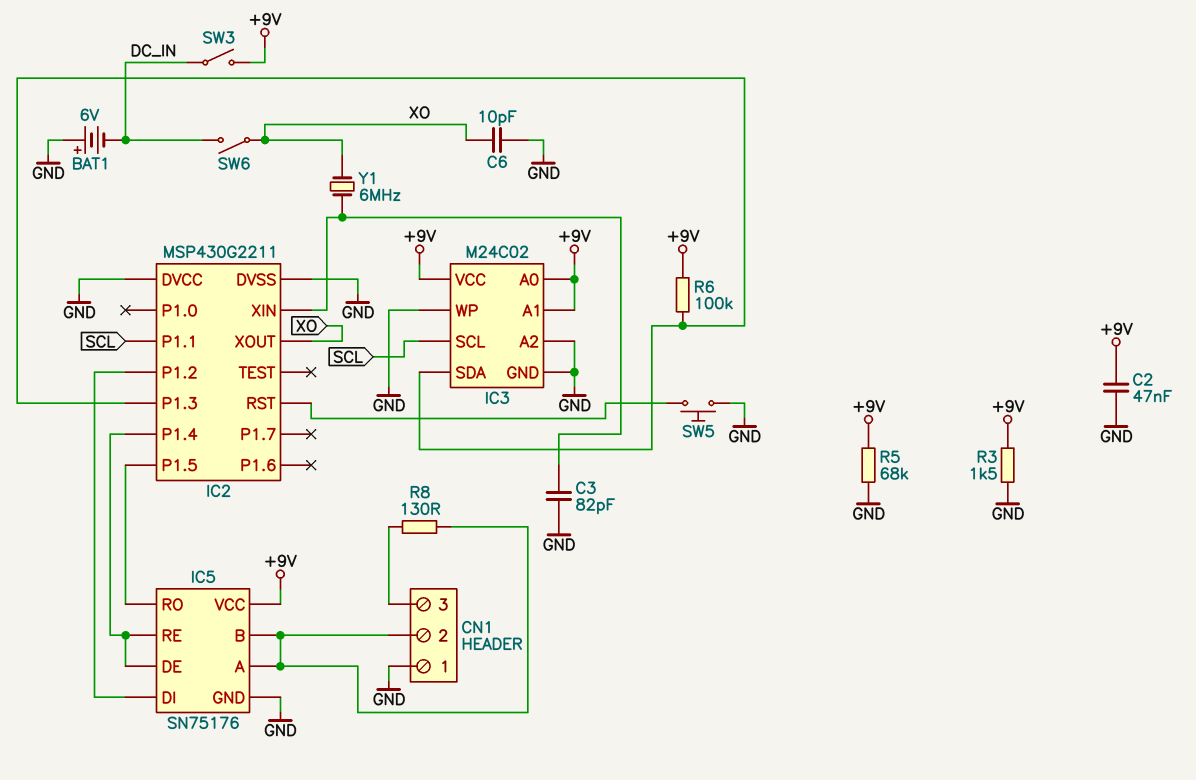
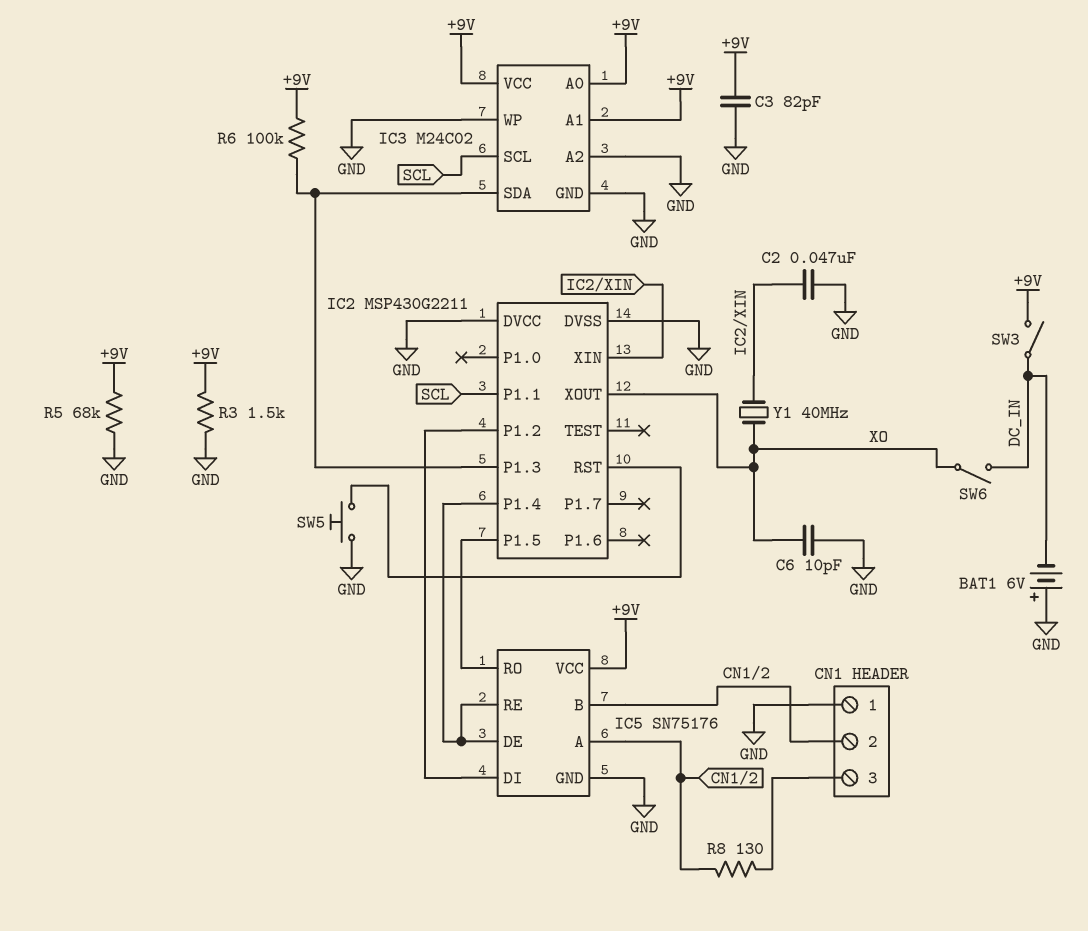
C2: 47nF (+9V, GND) -> 47nF (GND, IC2/XIN)
C3: 82pF (GND, IC2/XIN) -> 82pF (+9V, GND)
Y1: 6MHz (IC2/XIN, XO) -> 40MHz (IC2/XIN, XO)

